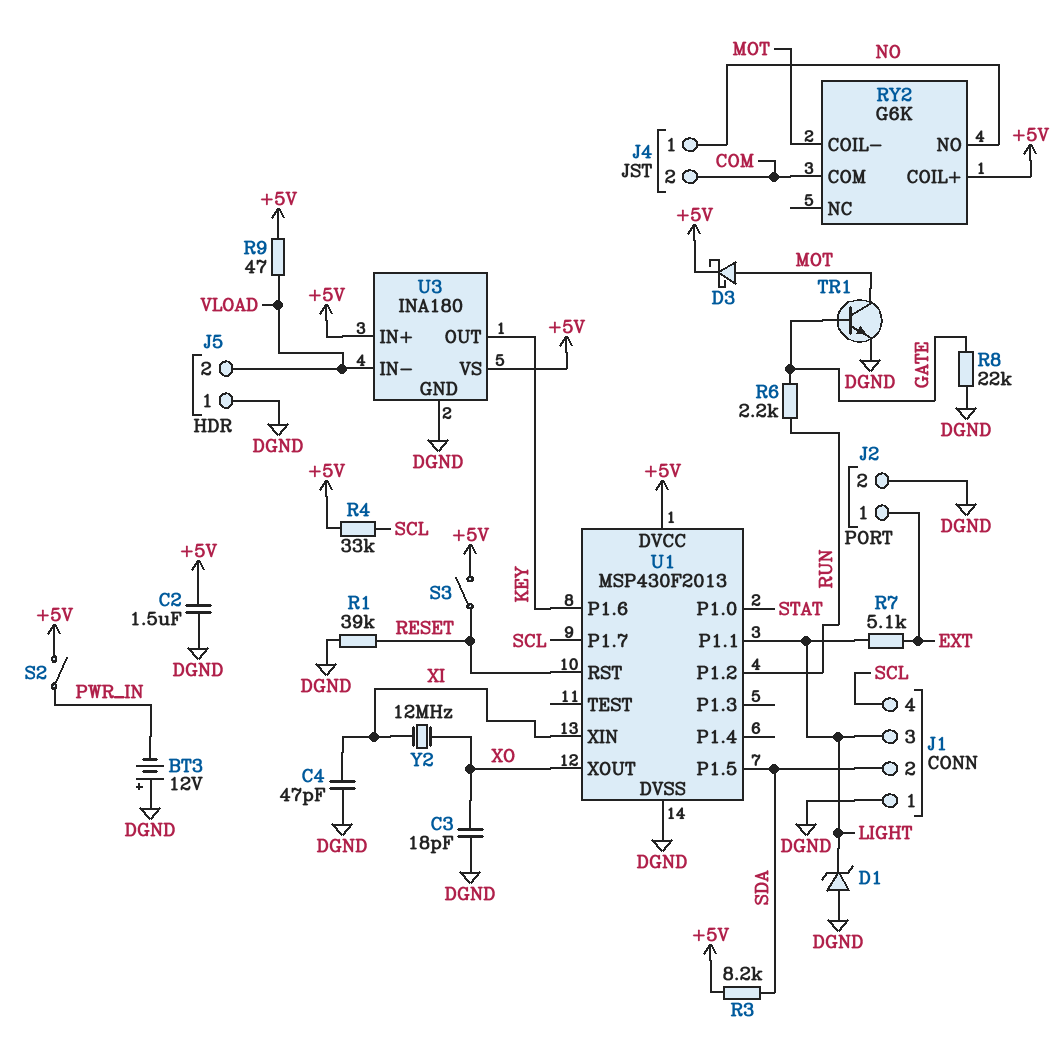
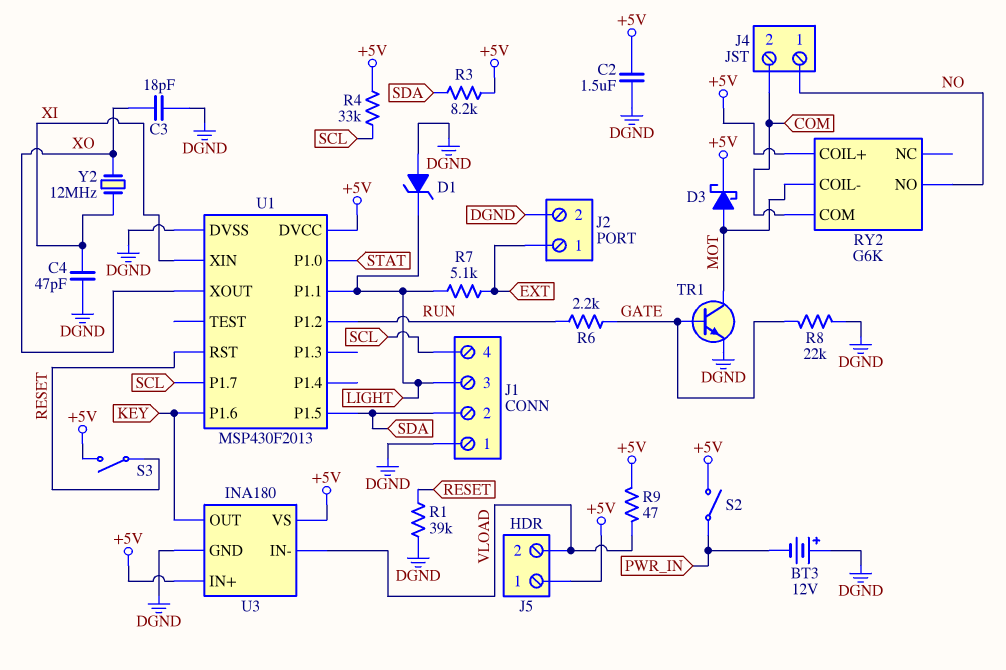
J5 pin 1: DGND -> +5V

